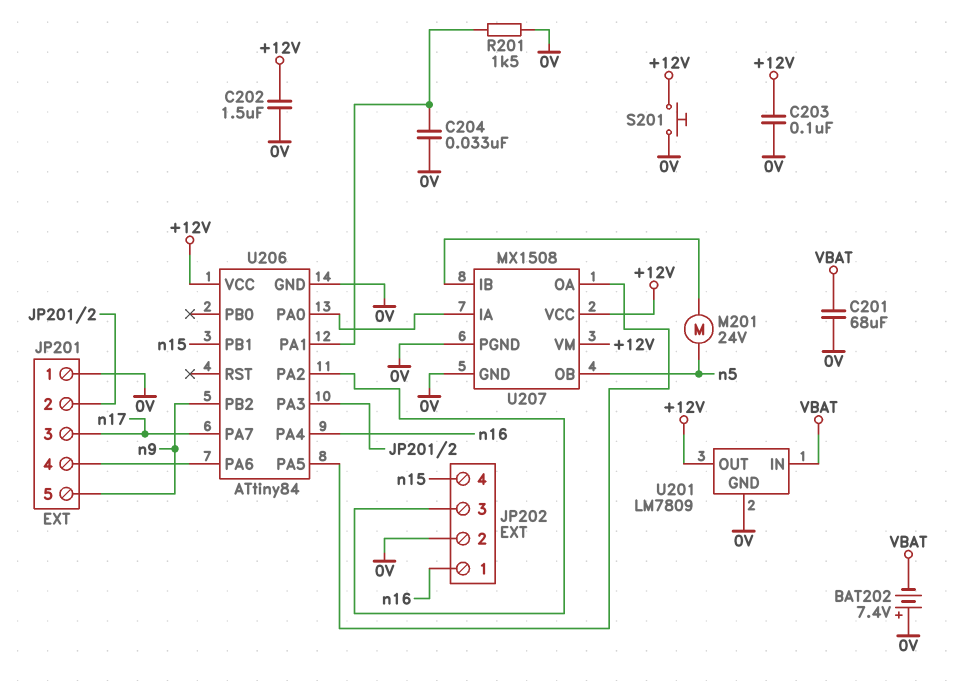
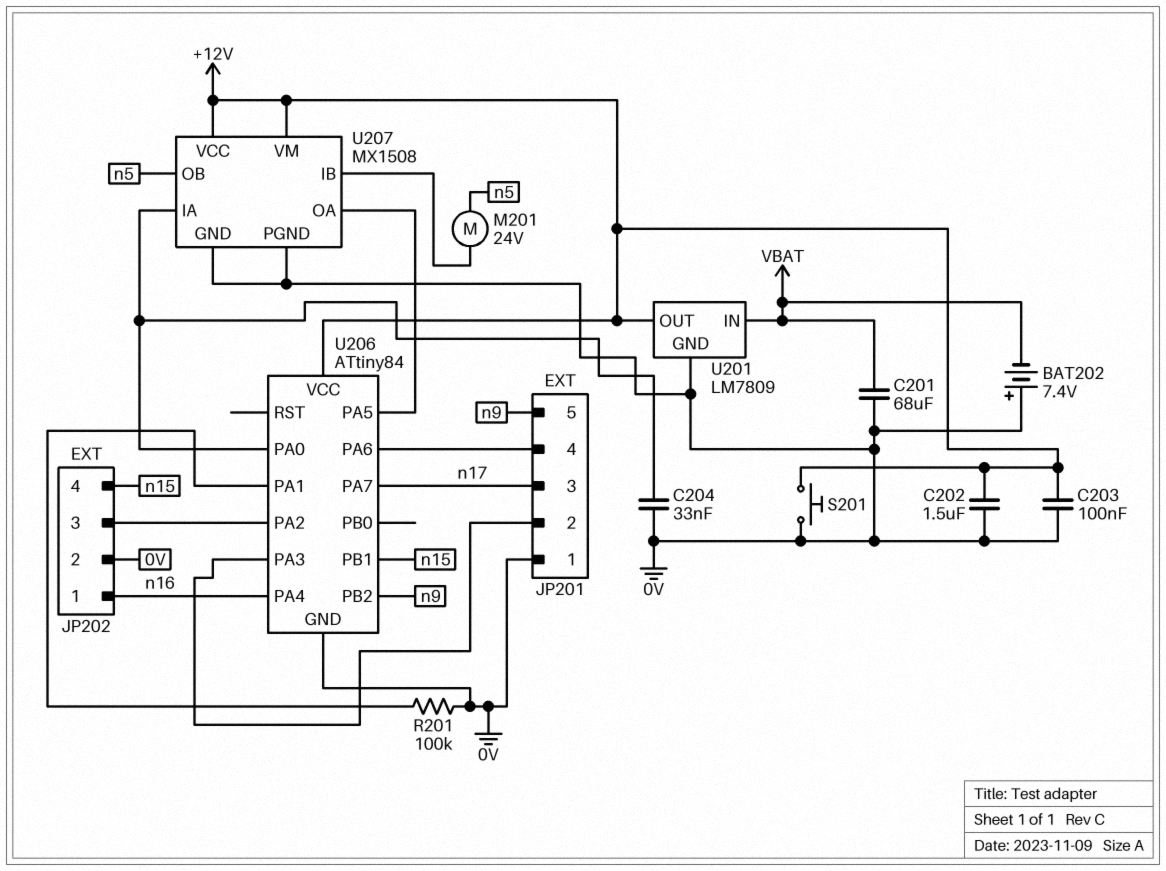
C204: 33nF (0V, U206/PA1) -> 33nF (0V, U206/PA0)
R201: 1.5k (0V, U206/PA1) -> 100k (0V, U206/PA1)

